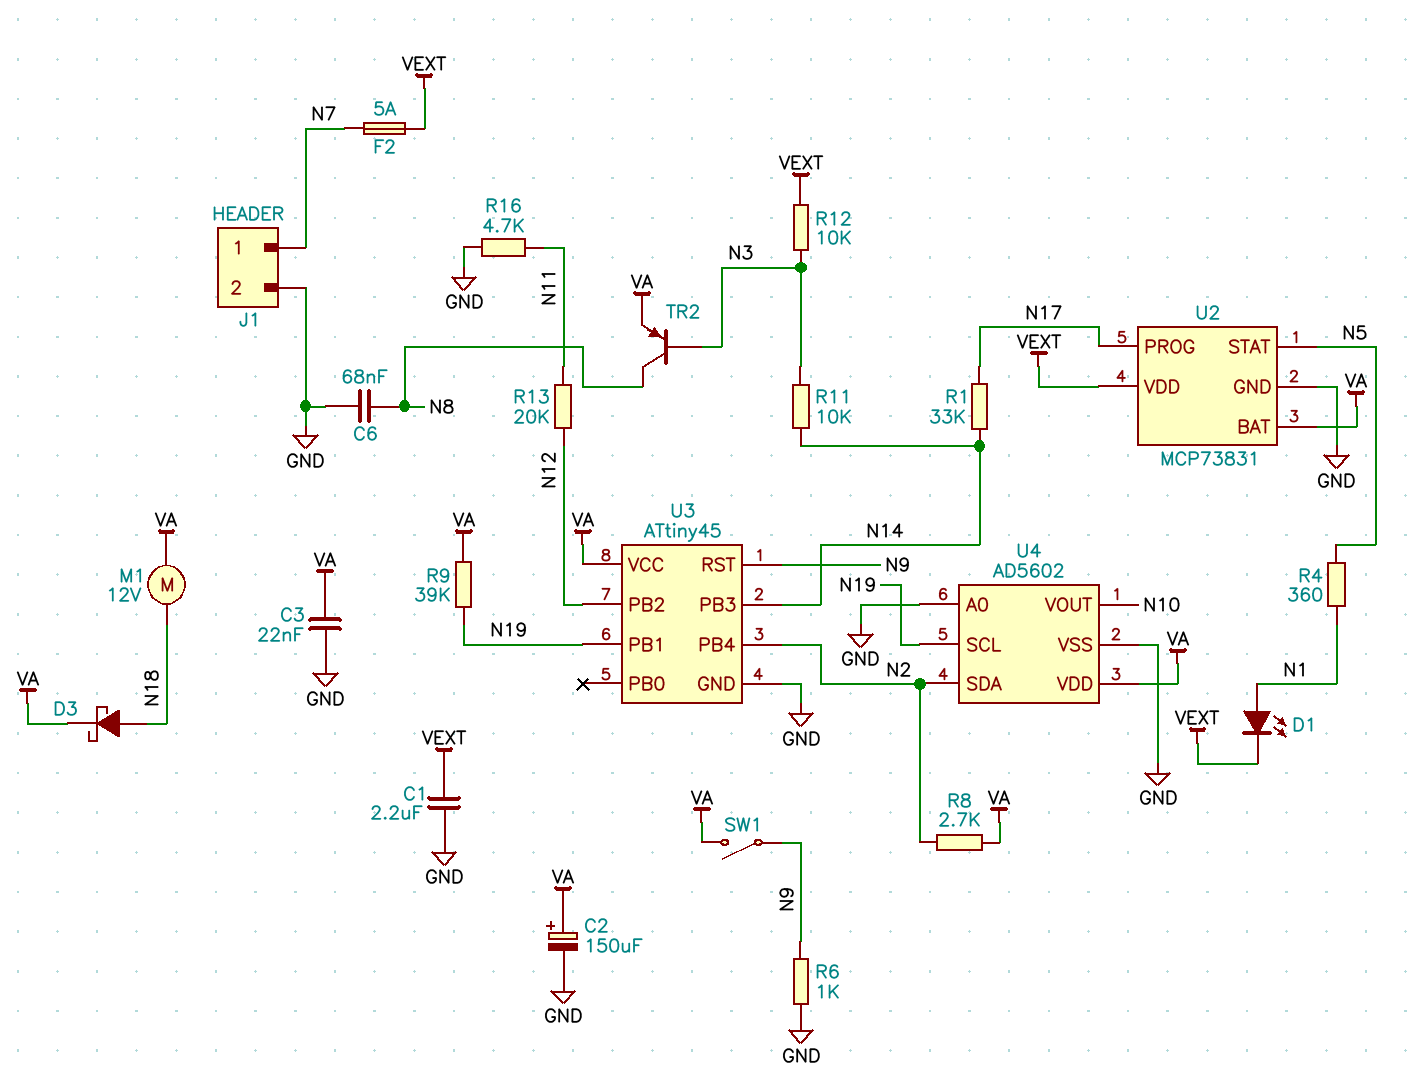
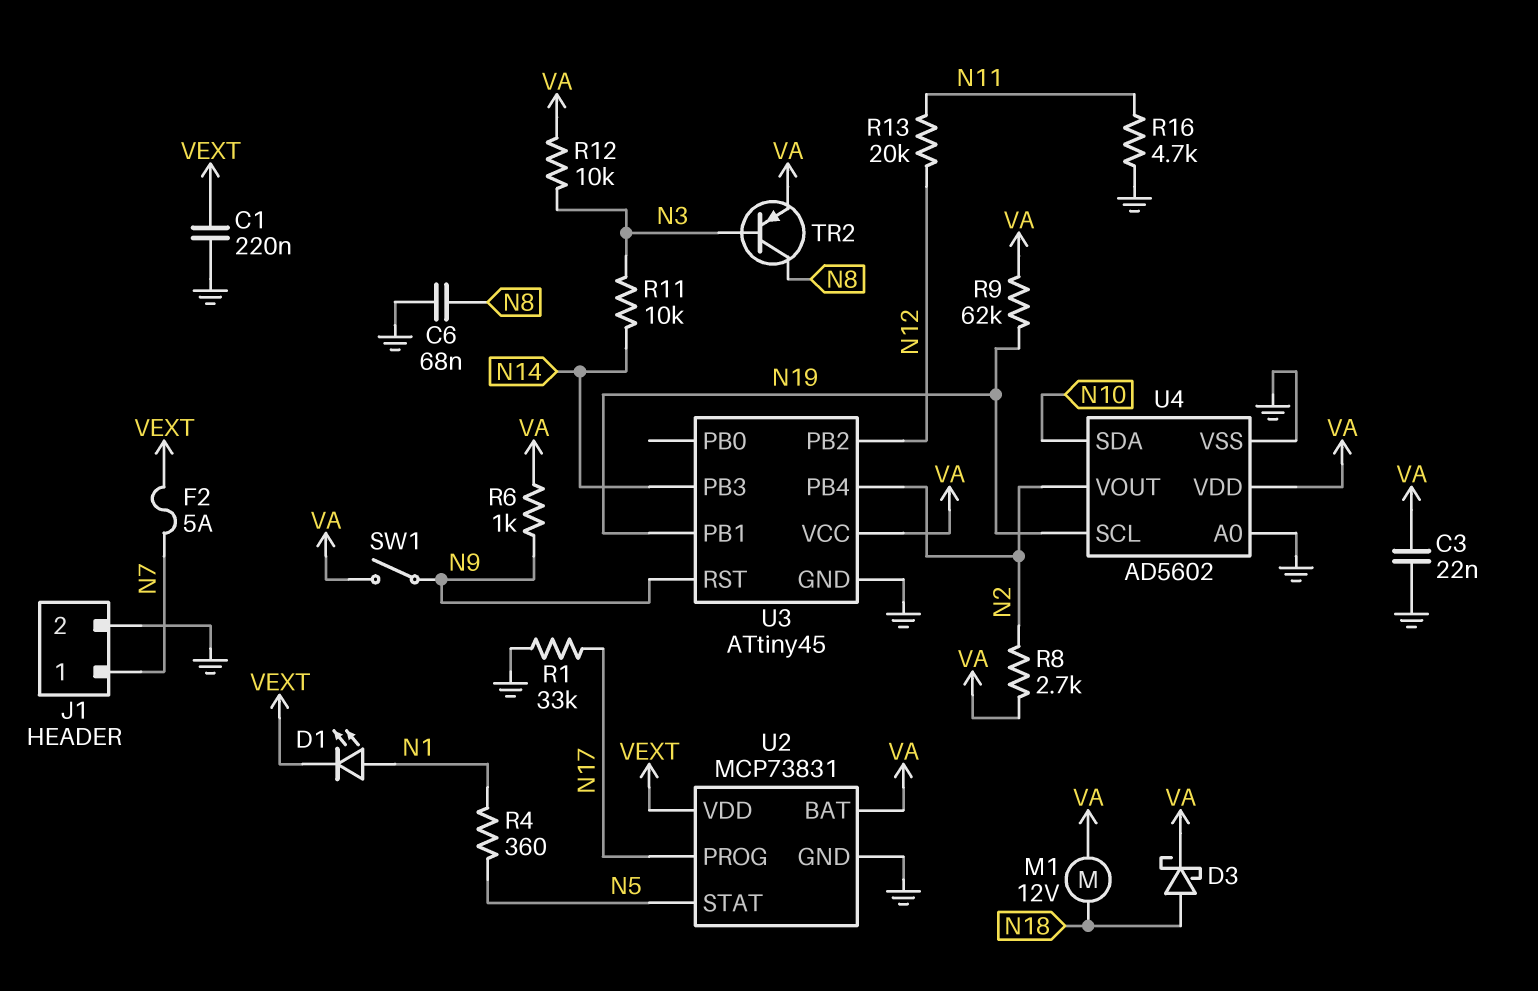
C1: 2.2uF (GND, VEXT) -> 220nF (GND, VEXT)
C2: 150uF (plus VA, minus GND) -> none
R1: 33k (N14, N17) -> 33k (GND, N17)
R6: 1k (GND, N9) -> 1k (N9, VA)
R9: 39k (N19, VA) -> 62k (N19, VA)
R12: 10k (N3, VEXT) -> 10k (N3, VA)
U4 pin SDA: N2 -> N10
U4 pin VOUT: N10 -> N2

